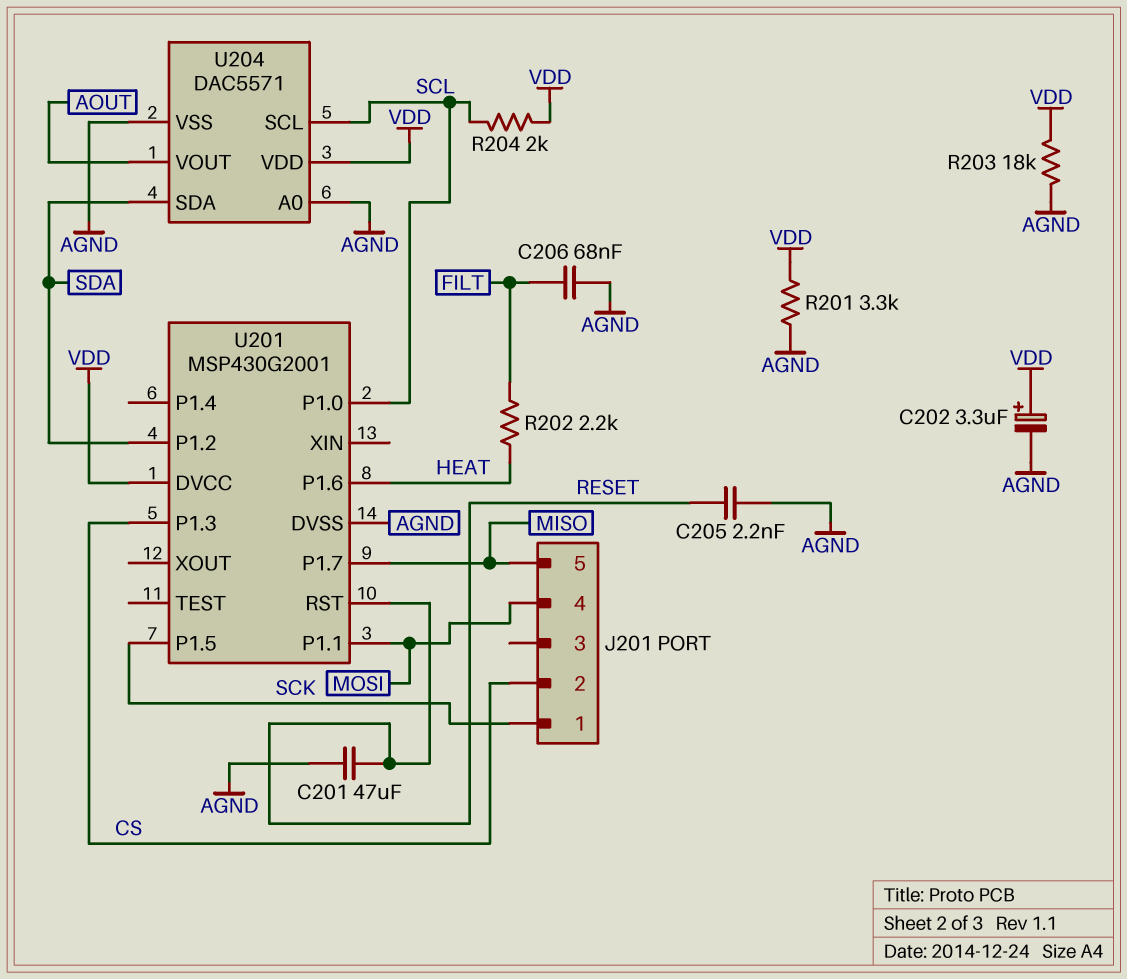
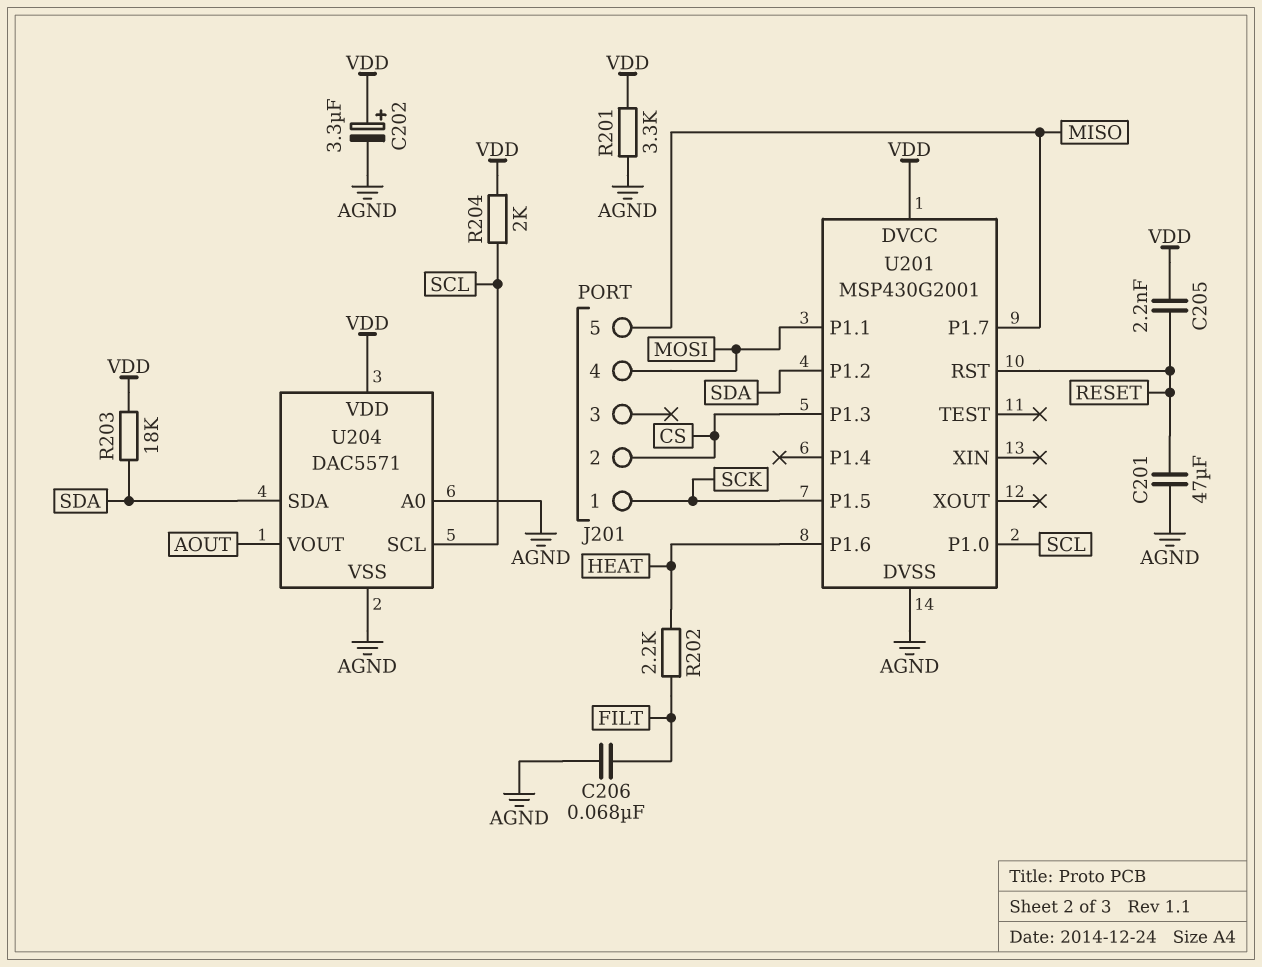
C205: 2.2nF (AGND, RESET) -> 2.2nF (RESET, VDD)
R203: 18k (AGND, VDD) -> 18k (SDA, VDD)

